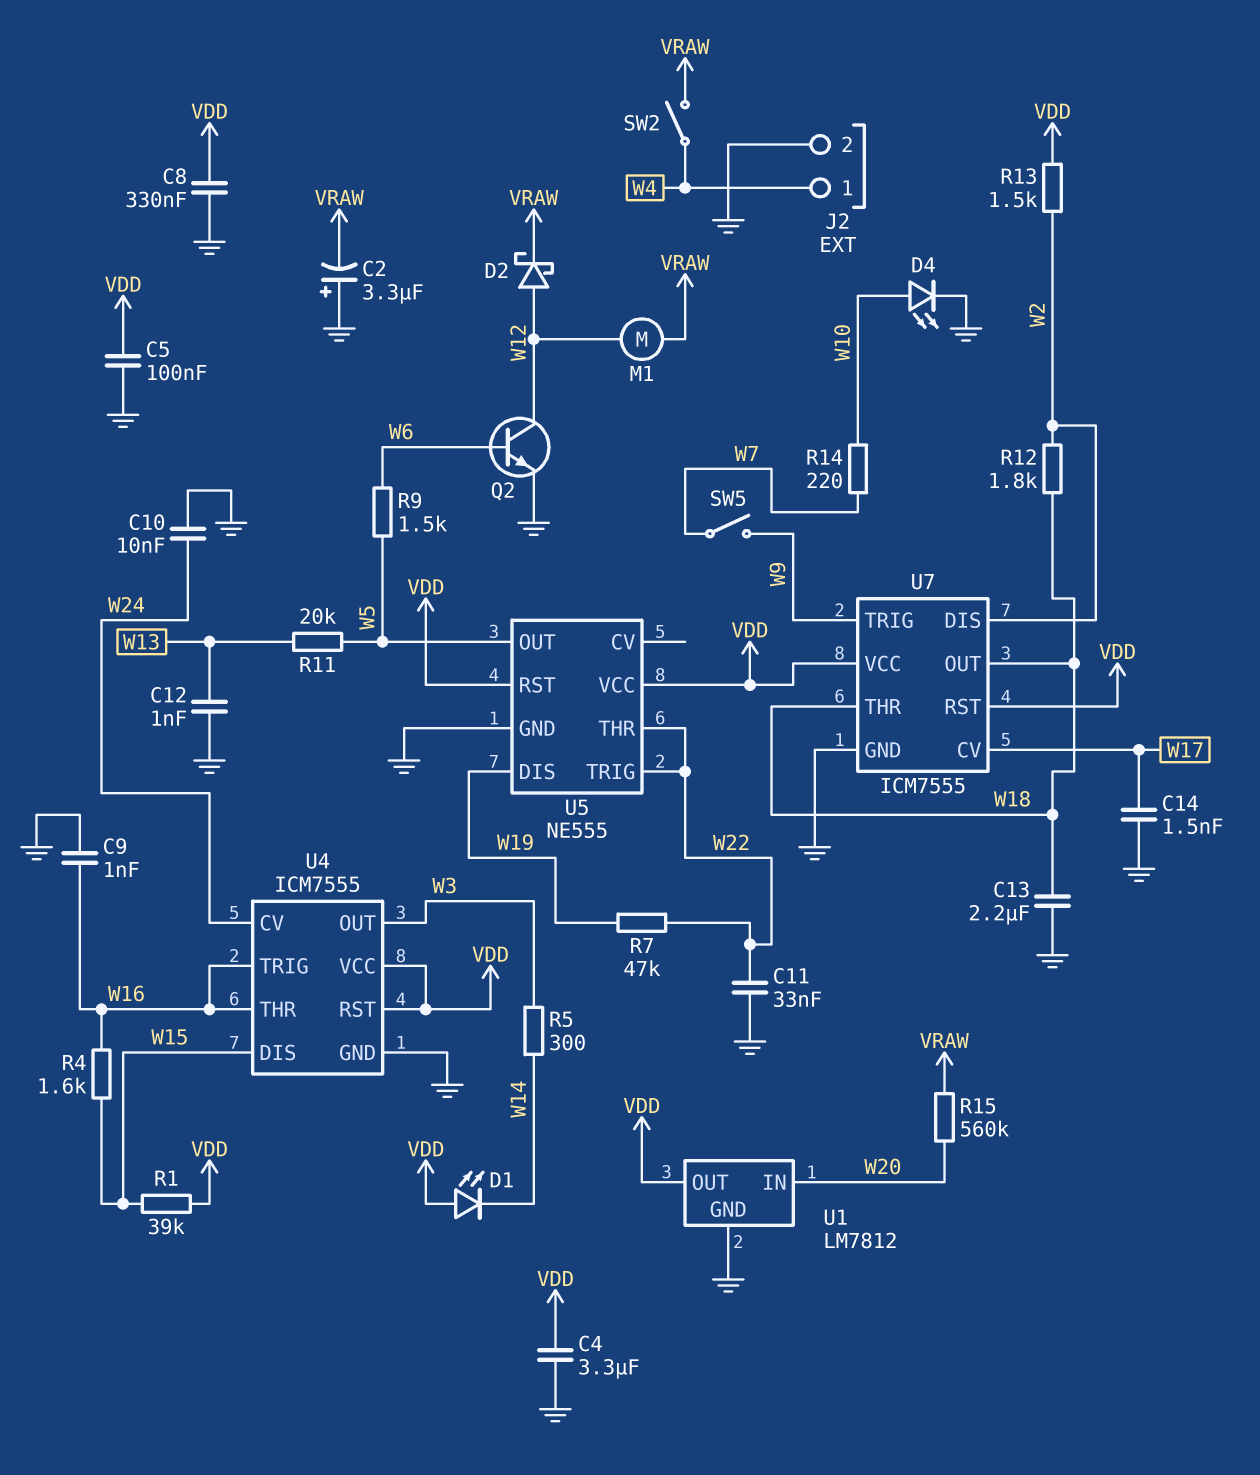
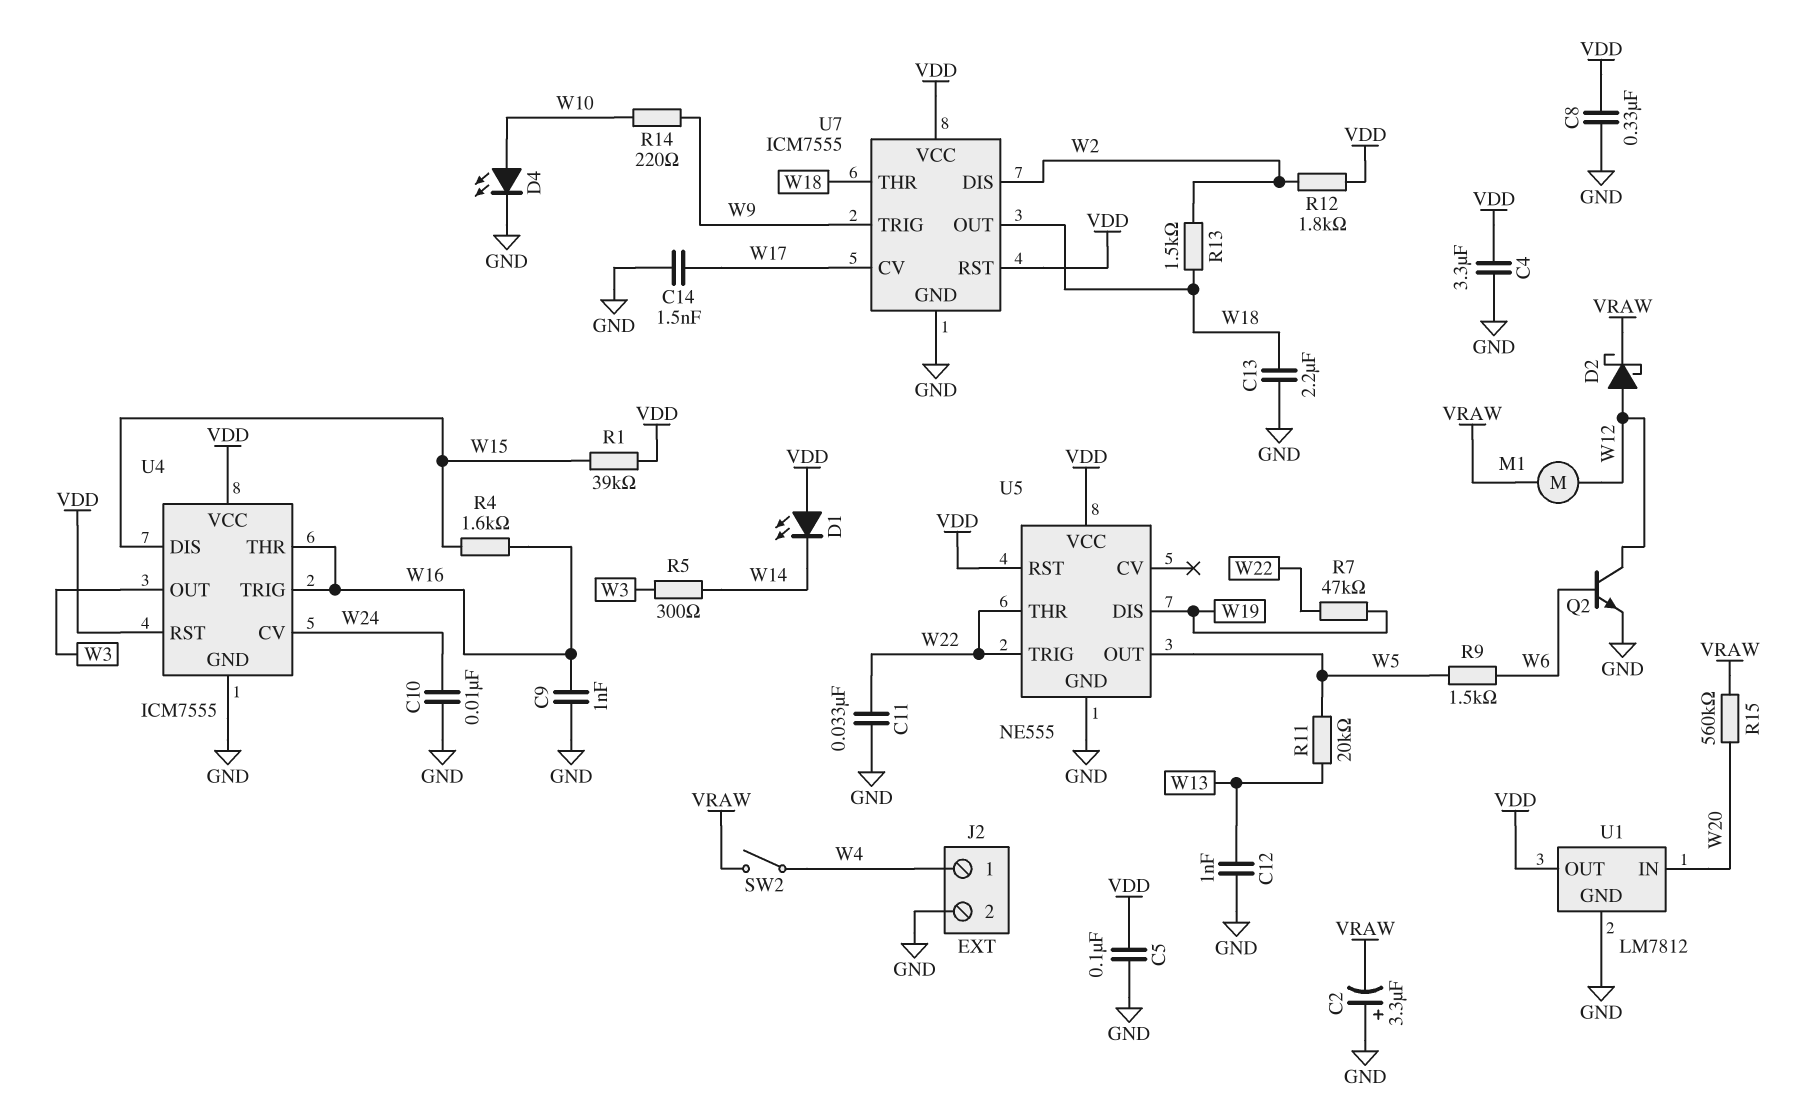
R12: 1.8k (W2, W18) -> 1.8k (VDD, W2)
R13: 1.5k (VDD, W2) -> 1.5k (W2, W18)
R14: 220 (W7, W10) -> 220 (W9, W10)
SW5: switch (W7, W9) -> none

